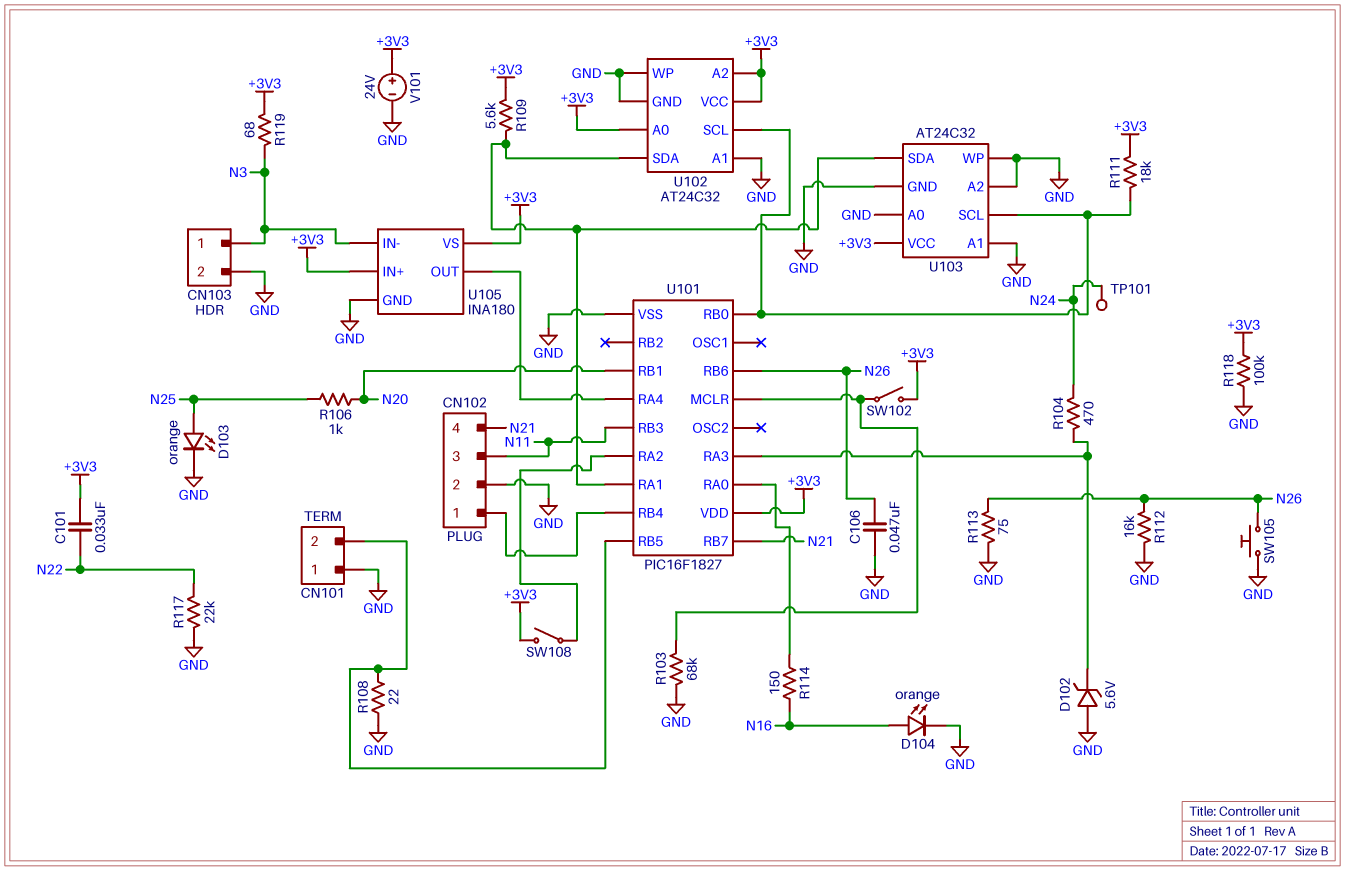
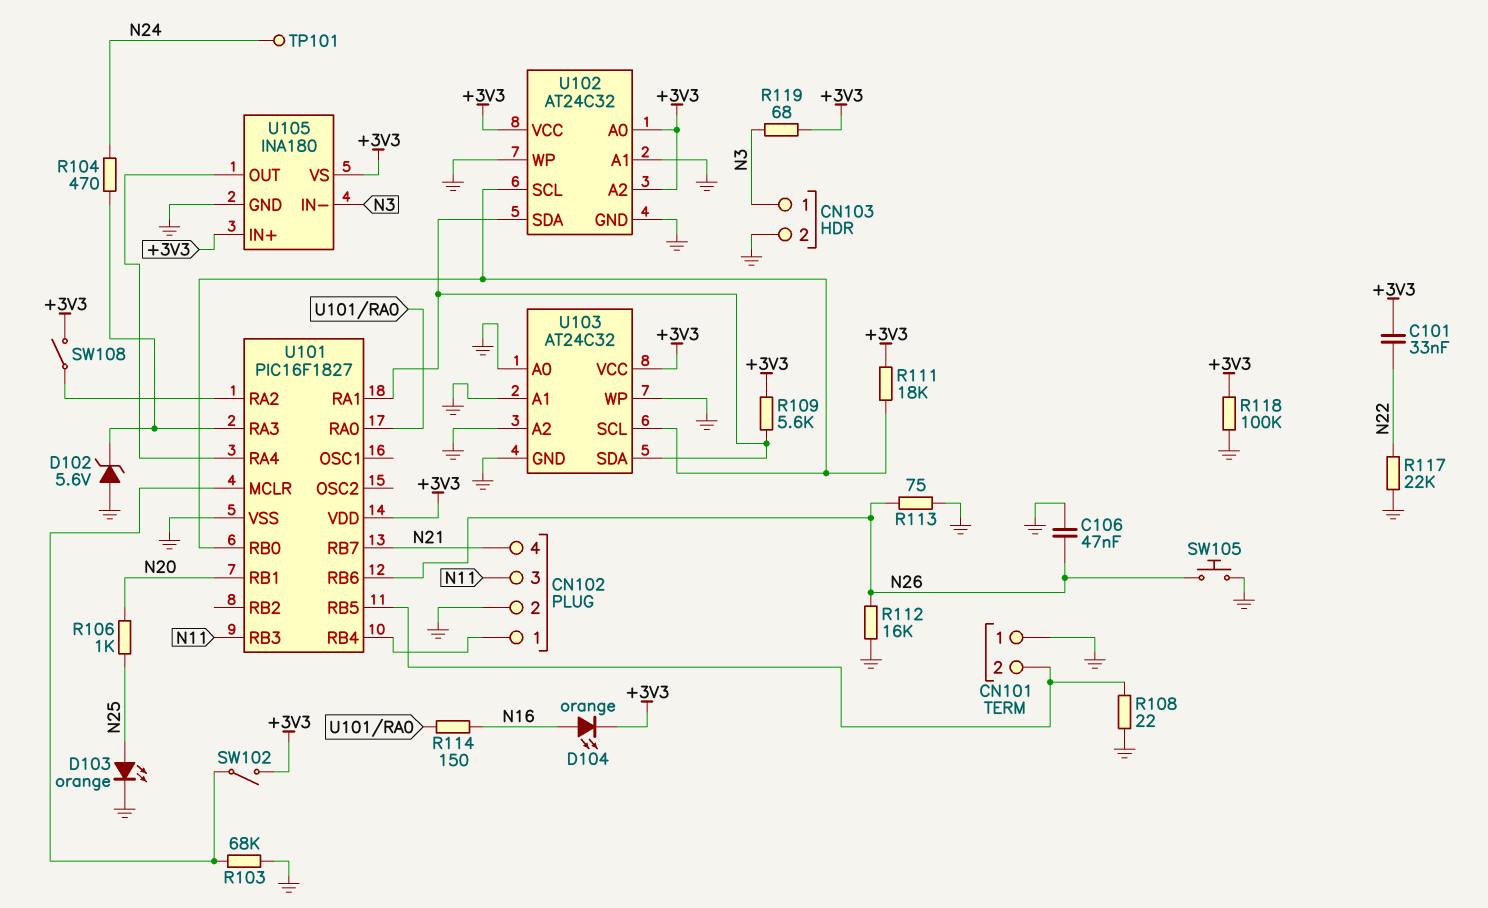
D104: LED orange (A N16, K GND) -> LED orange (A N16, K +3V3)
V101: 24V (plus +3V3, minus GND) -> none

